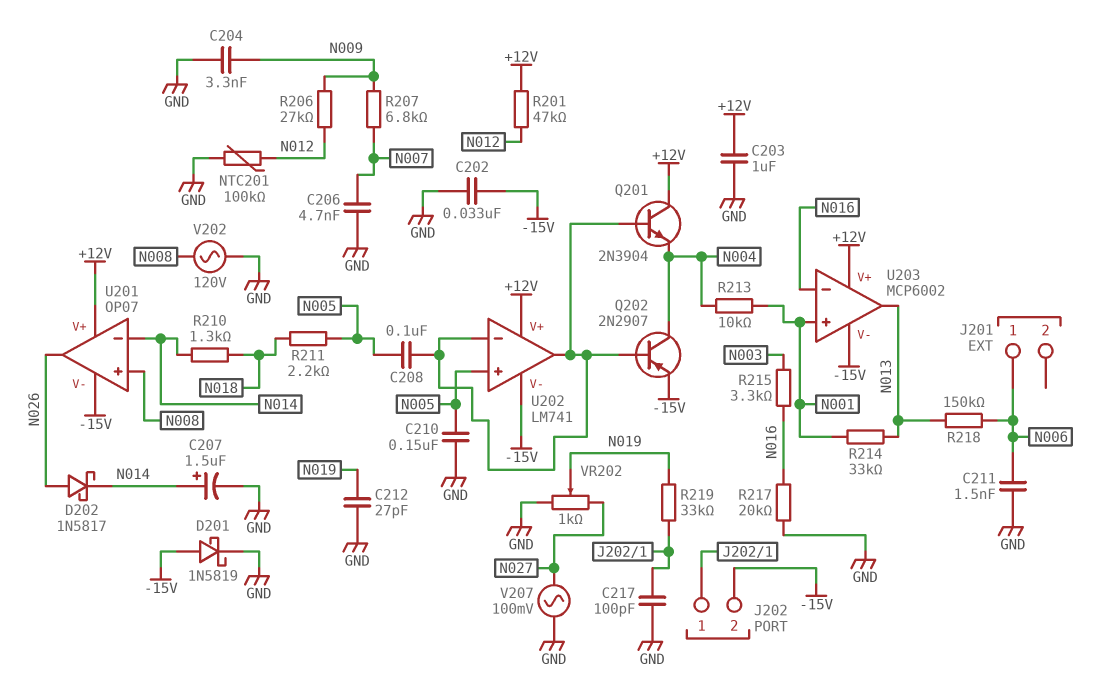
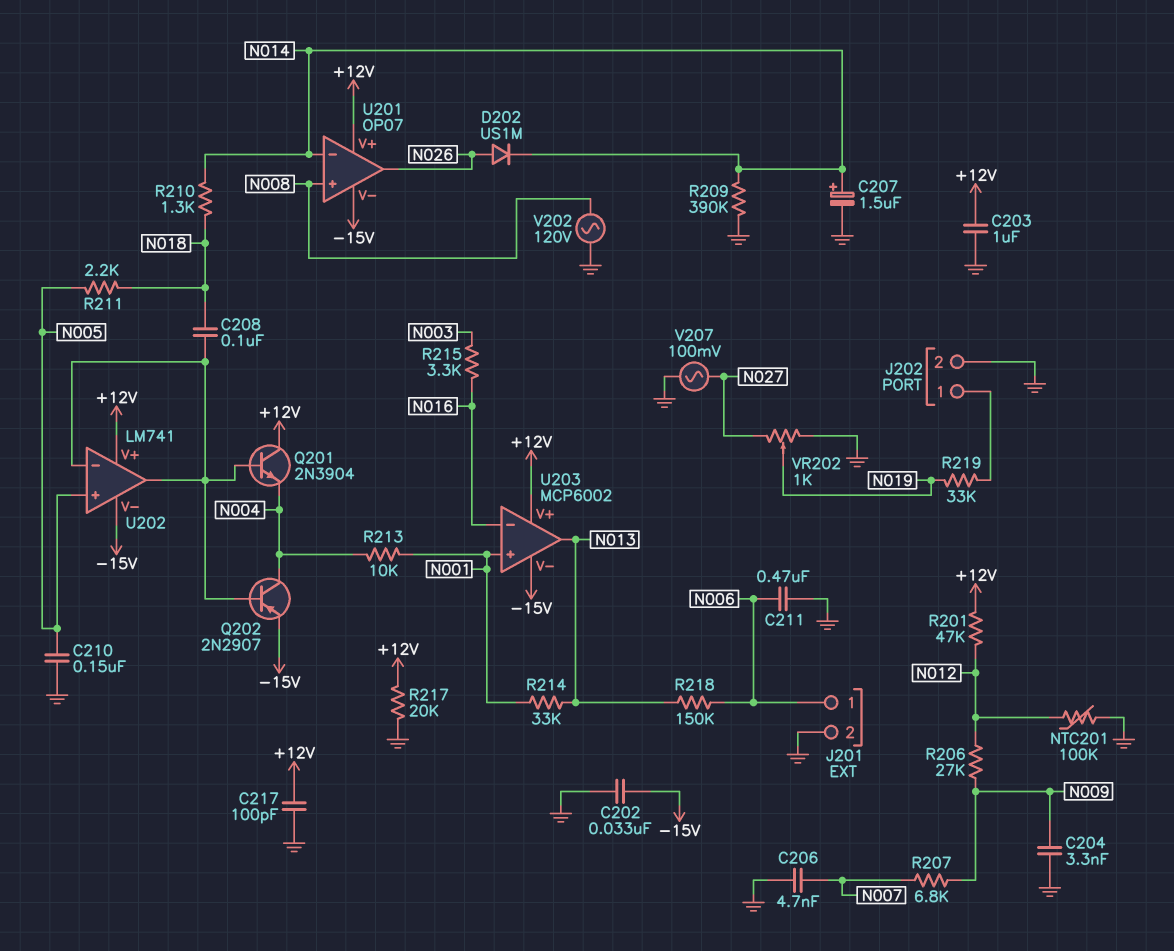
C208: 100nF (N005, U202/in-) -> 100nF (N018, U202/in-)
C211: 1.5nF (GND, N006) -> 470nF (GND, N006)
C212: 27pF (GND, N019) -> none
C217: 100pF (GND, J202/1) -> 100pF (+12V, GND)
D201: schottky 1N5819 (A -15V, K GND) -> none
D202: schottky 1N5817 (A N026, K N014) -> diode US1M (A N026, K N014)
J201 pin 2: none -> GND
J202 pin 2: -15V -> GND
R209: none -> 390k (GND, N014)
R217: 20k (GND, N016) -> 20k (+12V, GND)

